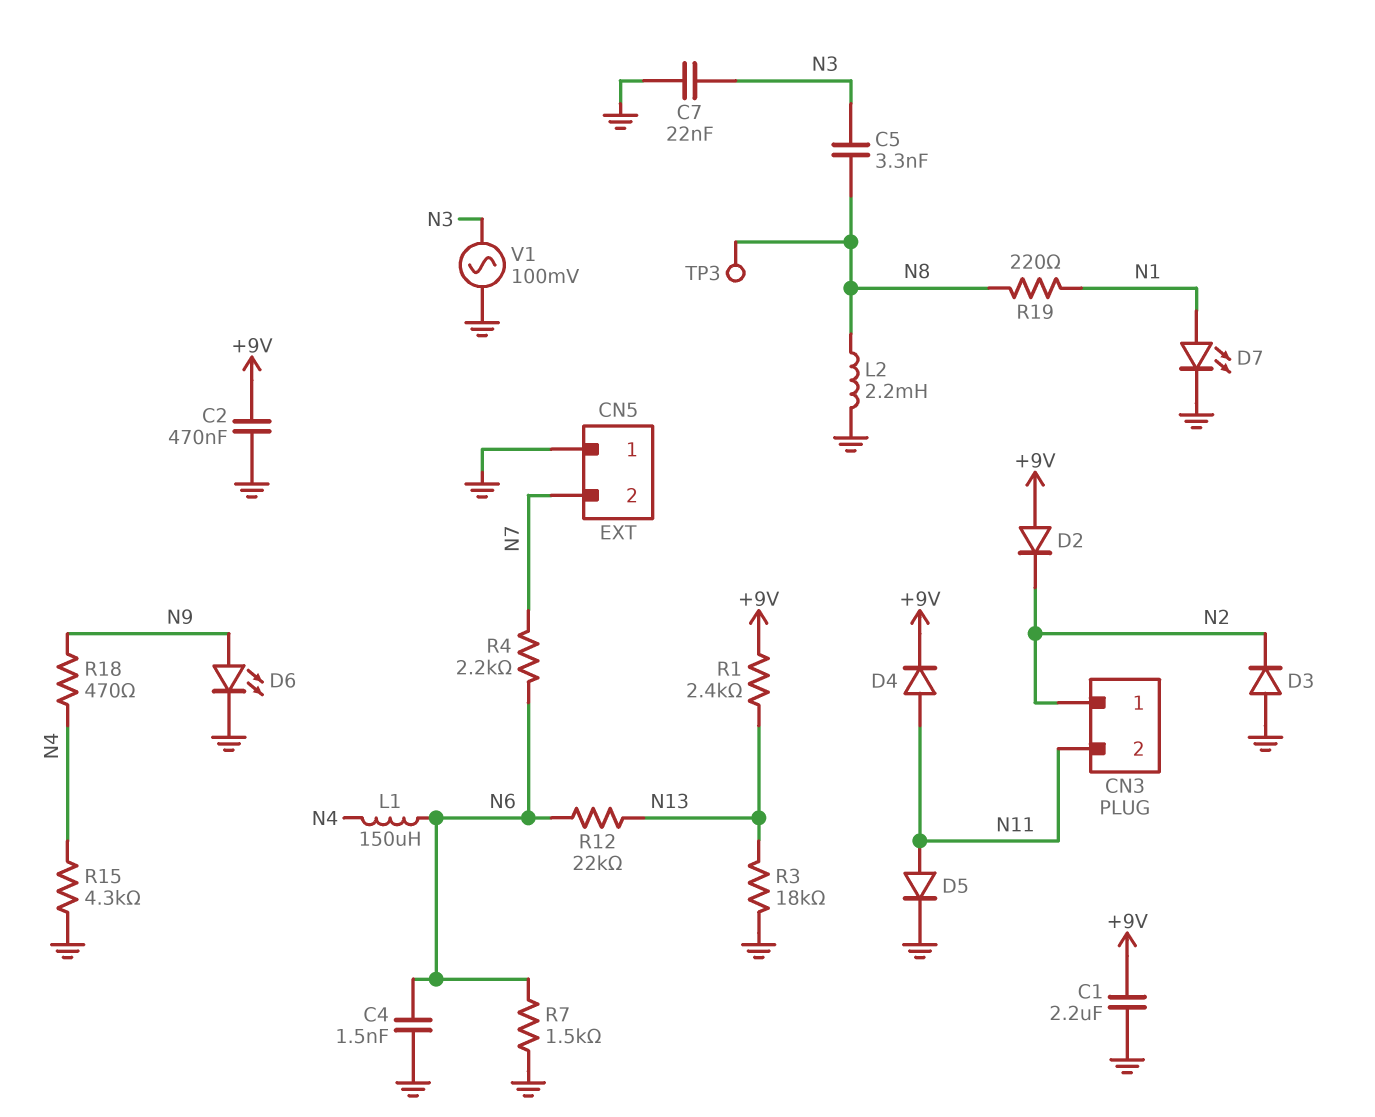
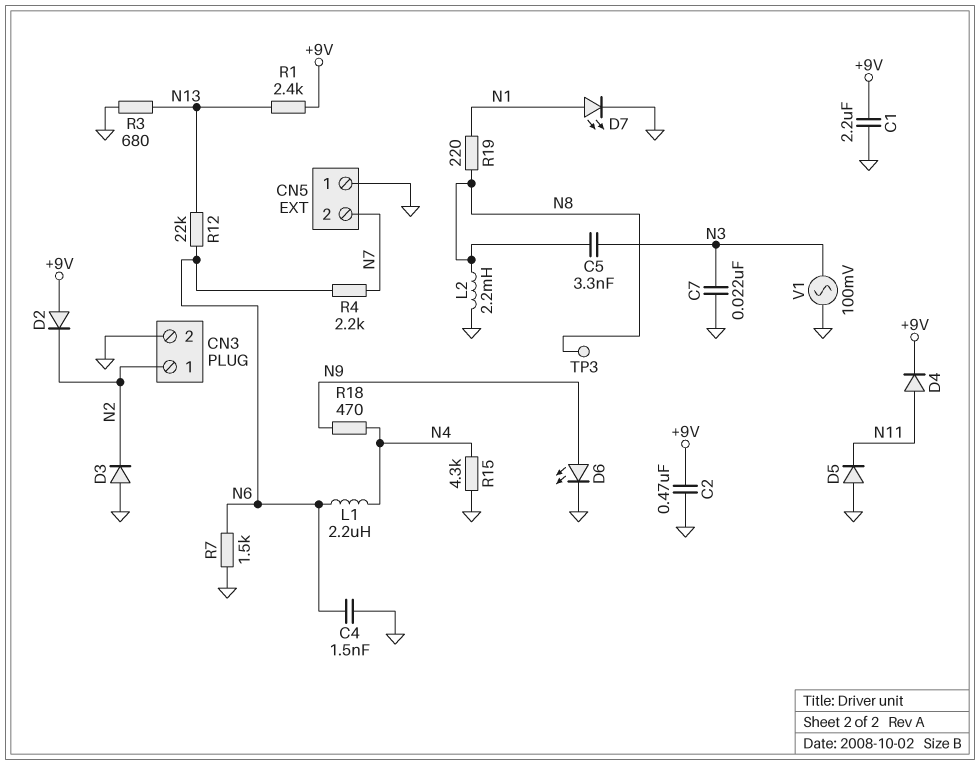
CN3 pin 2: N11 -> GND
D5: diode (A N11, K GND) -> diode (A GND, K N11)
L1: 150uH (N4, N6) -> 2.2uH (N4, N6)
R3: 18k (GND, N13) -> 680 (GND, N13)

